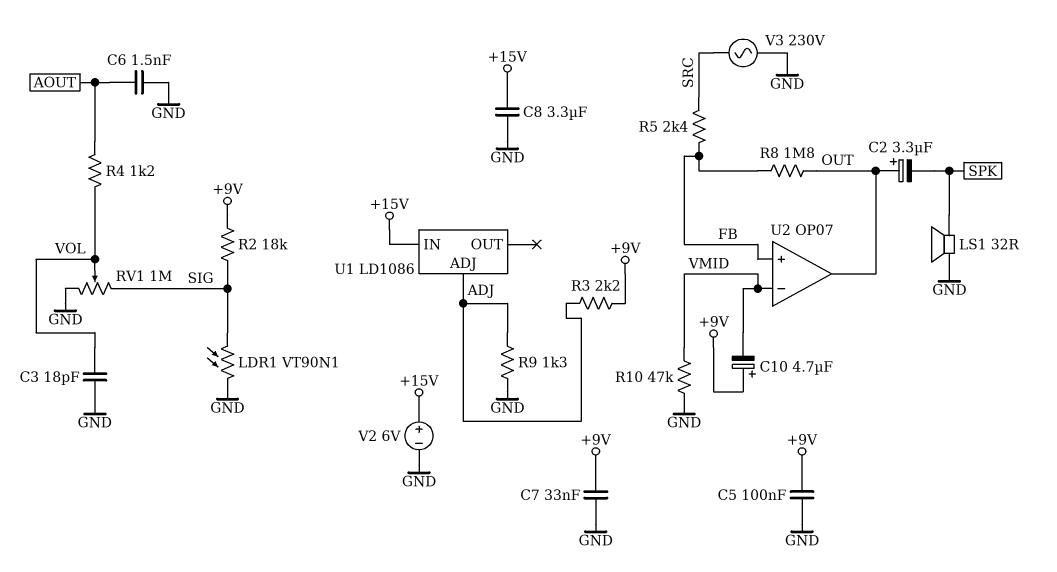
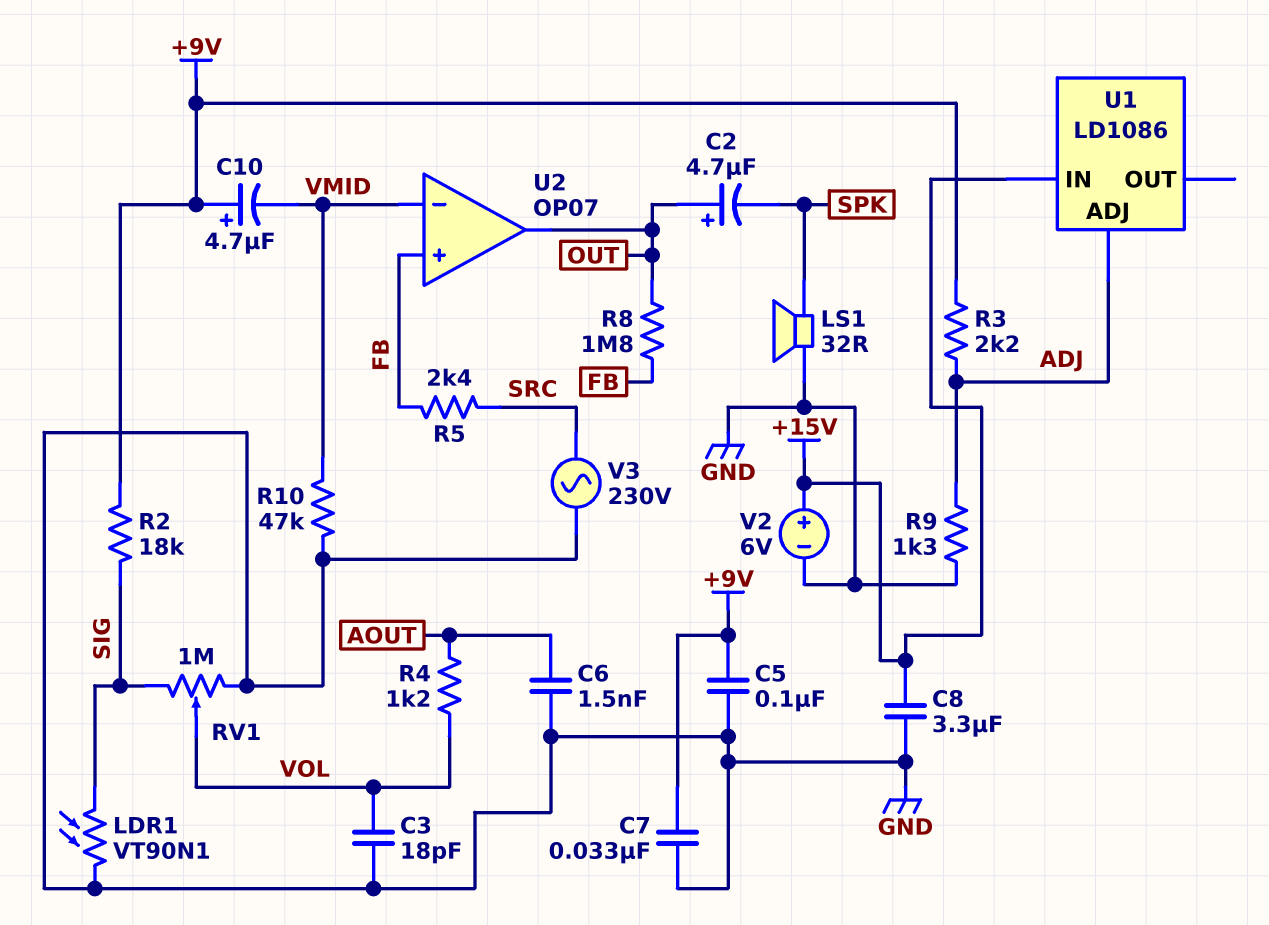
C2: 3.3uF (plus OUT, minus SPK) -> 4.7uF (plus OUT, minus SPK)

